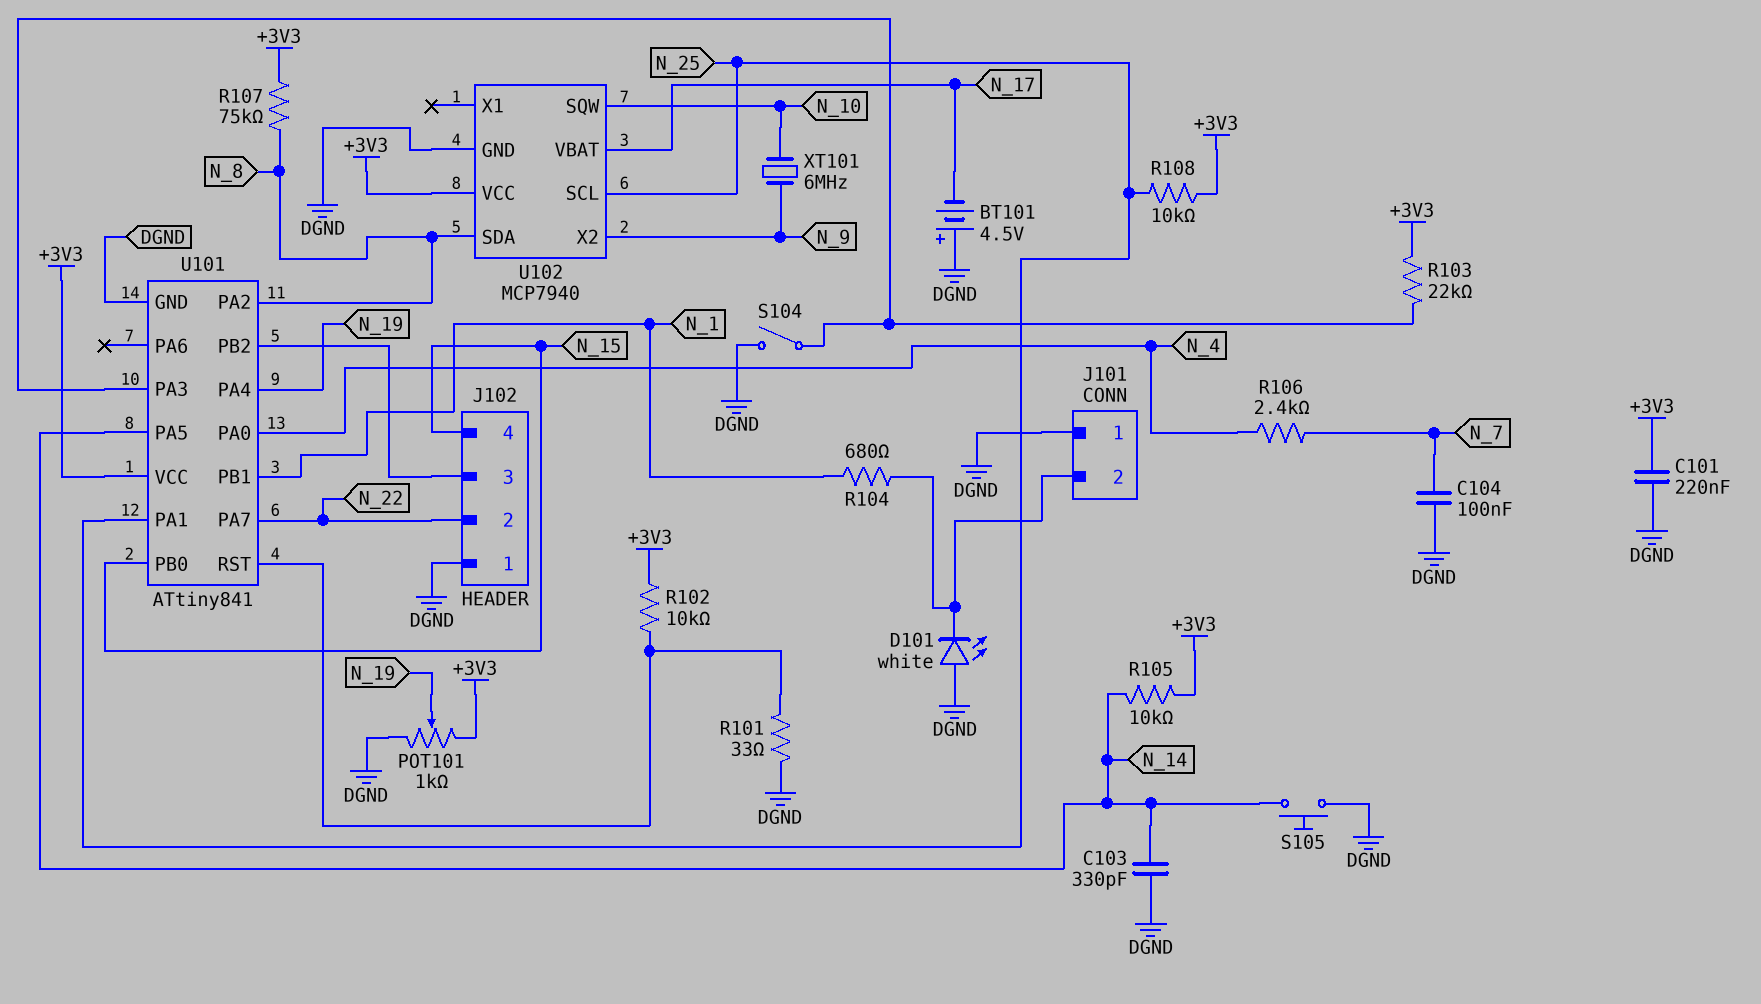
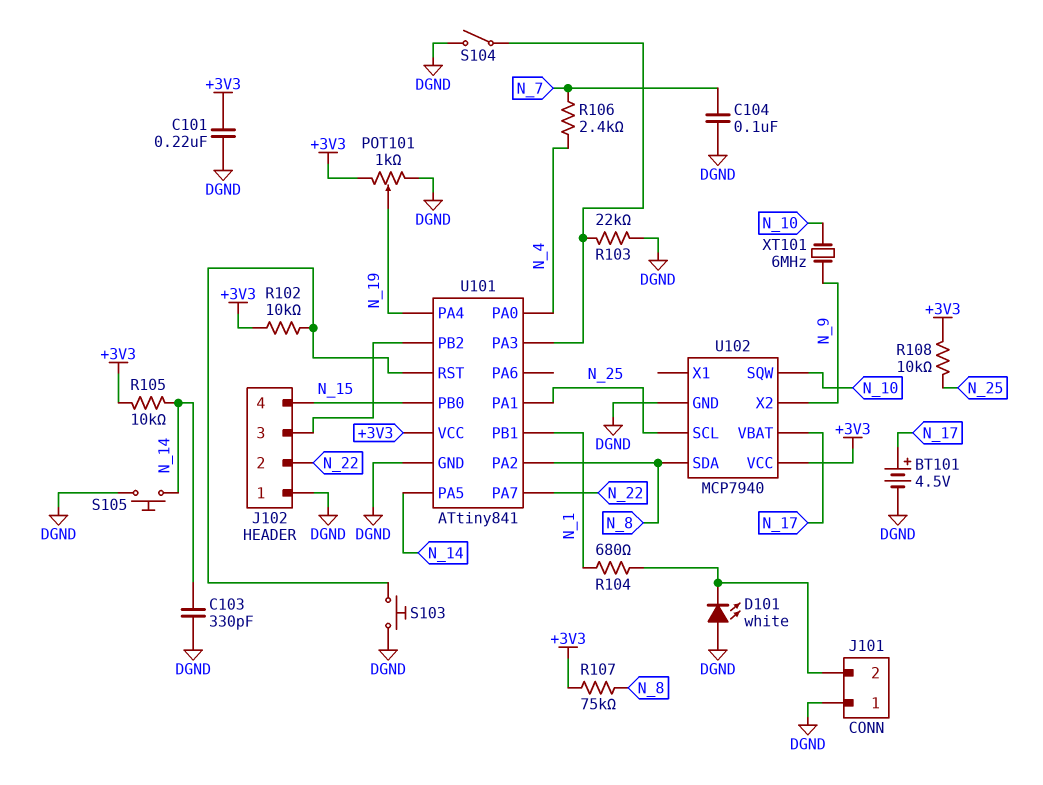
BT101: 4.5V (plus DGND, minus N_17) -> 4.5V (plus N_17, minus DGND)
R101: 33 (DGND, U101/RST) -> none
R103: 22k (+3V3, U101/PA3) -> 22k (DGND, U101/PA3)
S103: none -> button (DGND, U101/RST)

